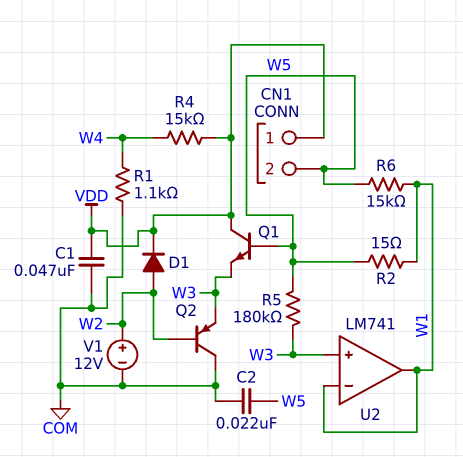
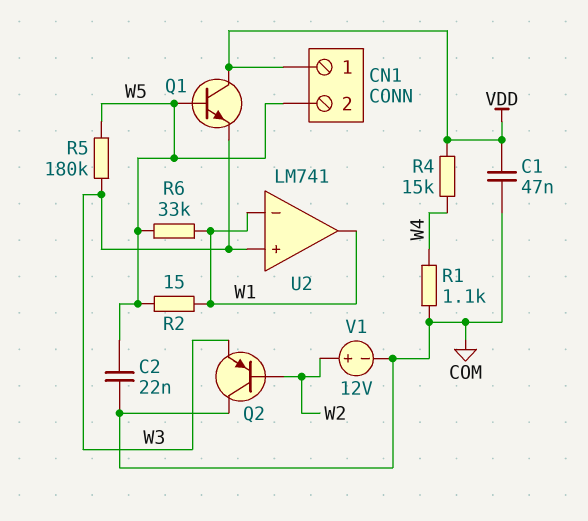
D1: diode (A W2, K VDD) -> none
R6: 15k (W1, W5) -> 33k (W1, W5)

